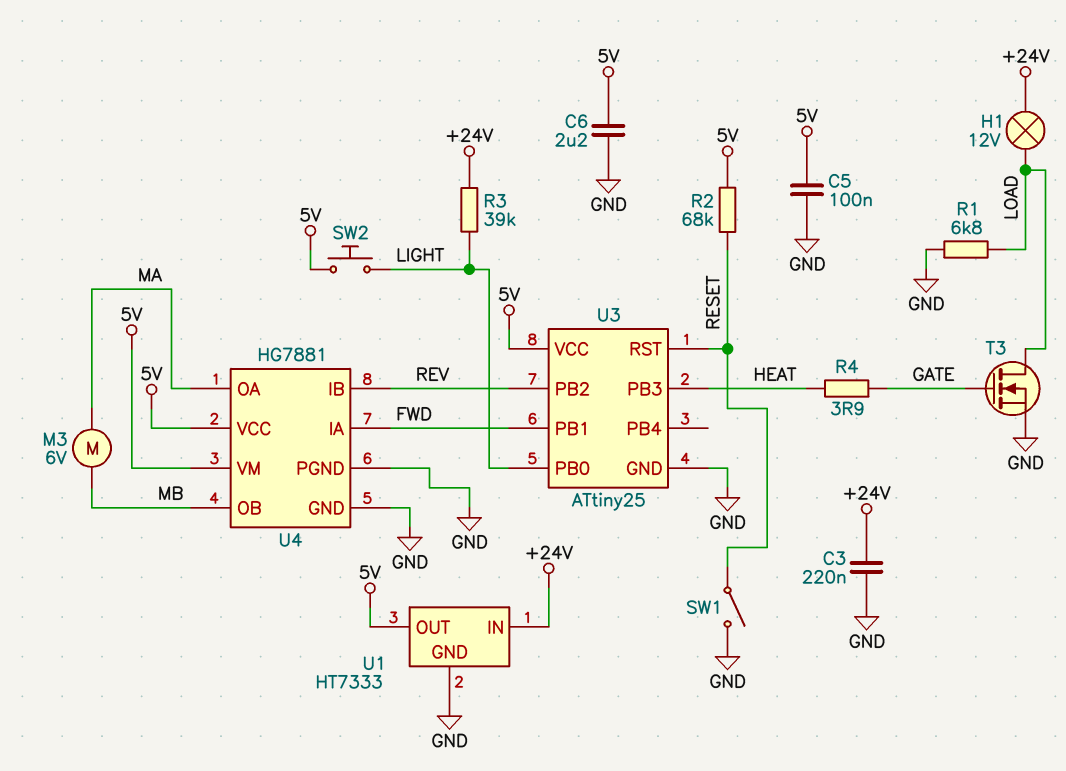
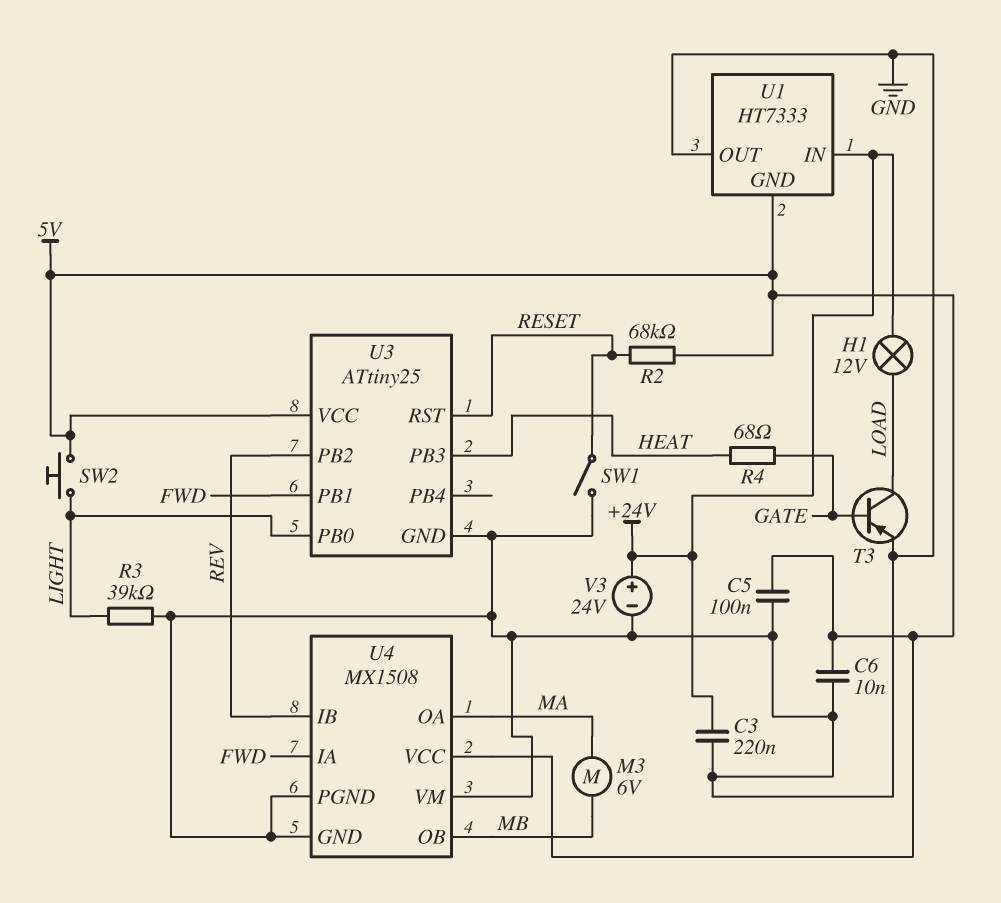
C6: 2.2uF (5V, GND) -> 10nF (5V, GND)
R1: 6.8k (GND, LOAD) -> none
R3: 39k (+24V, LIGHT) -> 39k (GND, LIGHT)
R4: 3.9 (GATE, HEAT) -> 68 (GATE, HEAT)
T3: NMOS (G GATE, D LOAD, S GND) -> PNP (B GATE, C LOAD, E GND)
U1 pin GND: GND -> 5V
U1 pin OUT: 5V -> GND
U4: HG7881 -> MX1508
U4 pin VM: 5V -> GND
V3: none -> 24V (plus +24V, minus GND)

